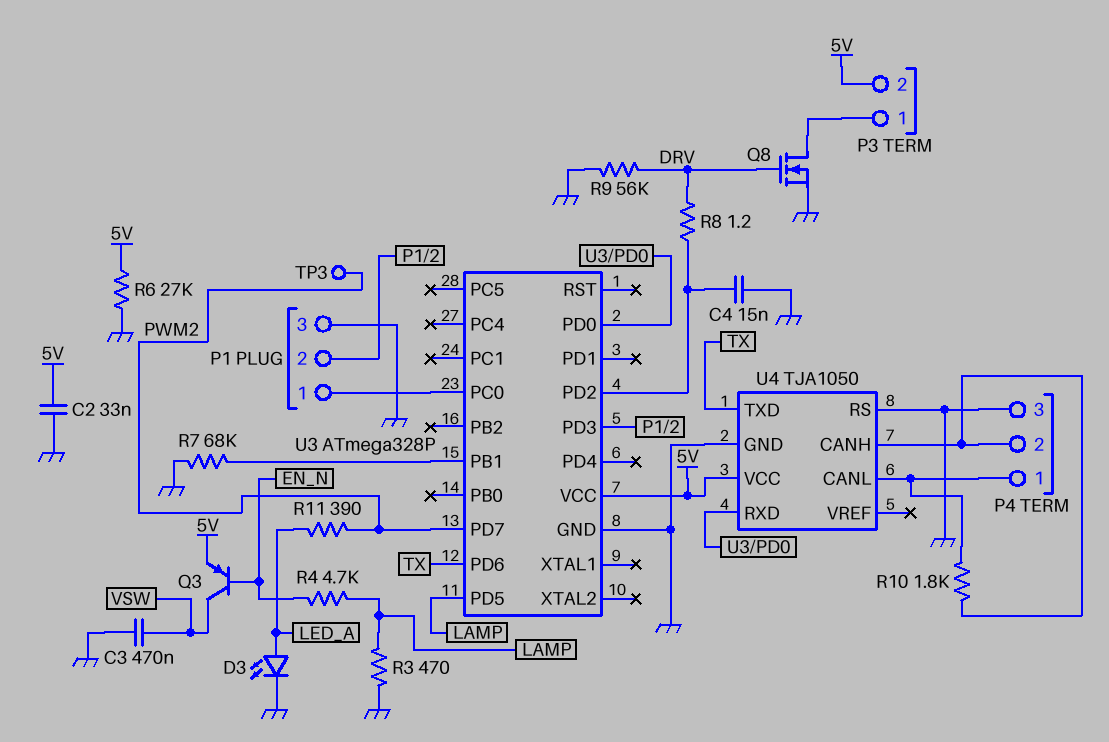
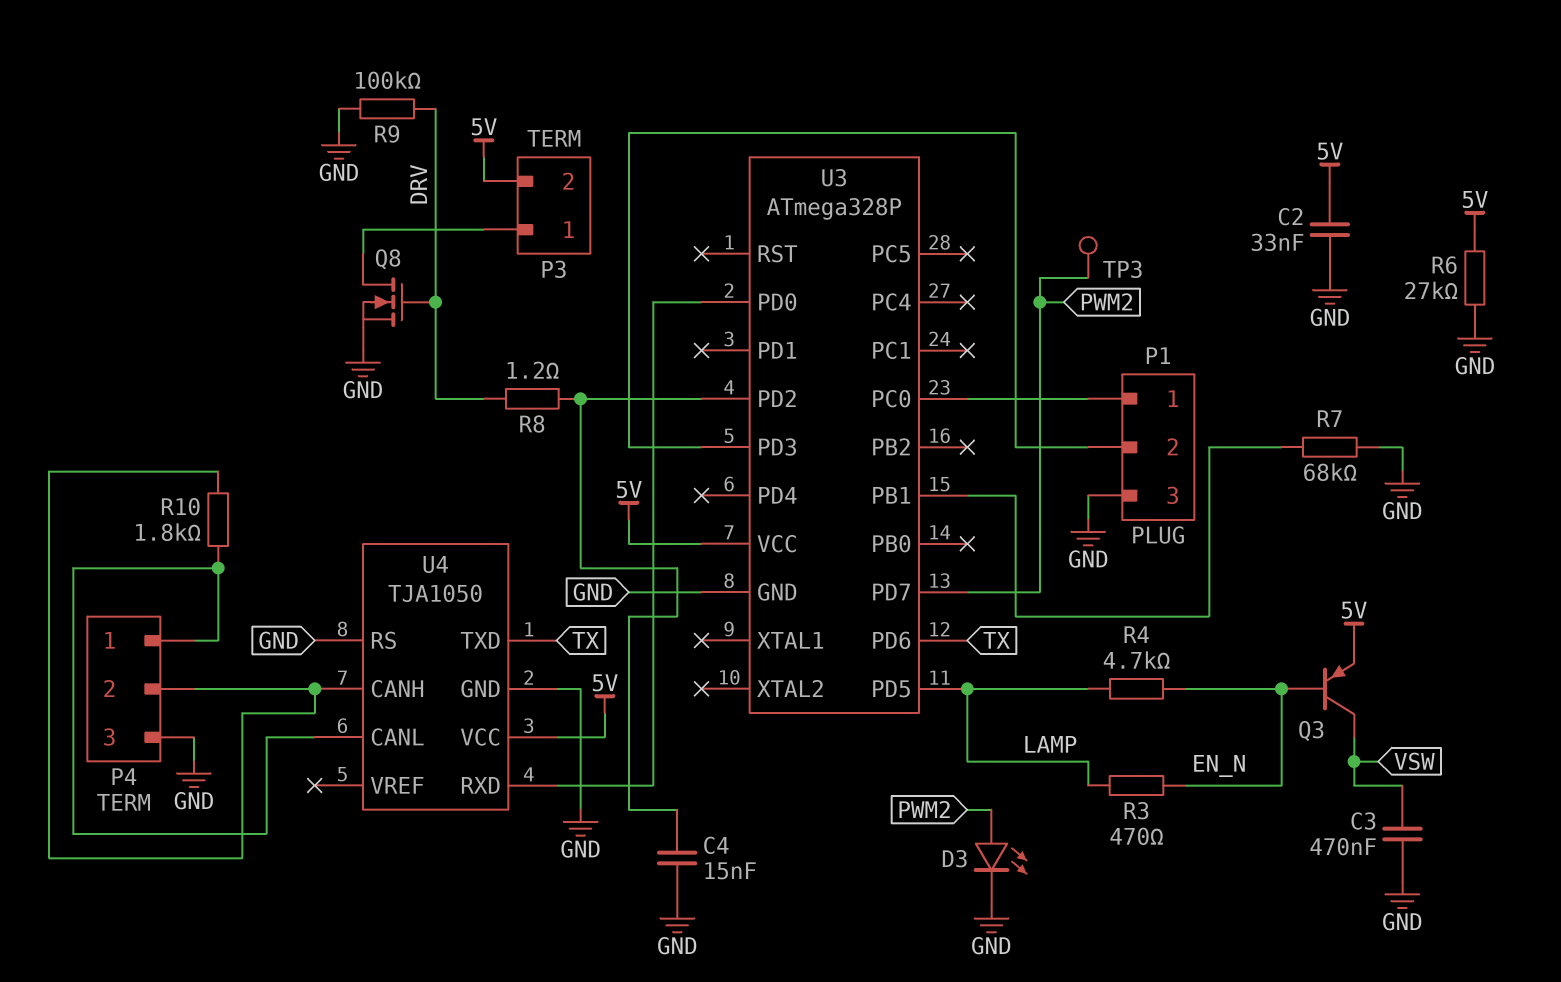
D3: LED (A LED_A, K GND) -> LED (A PWM2, K GND)
R3: 470 (GND, LAMP) -> 470 (EN_N, LAMP)
R9: 56k (DRV, GND) -> 100k (DRV, GND)
R11: 390 (LED_A, PWM2) -> none

